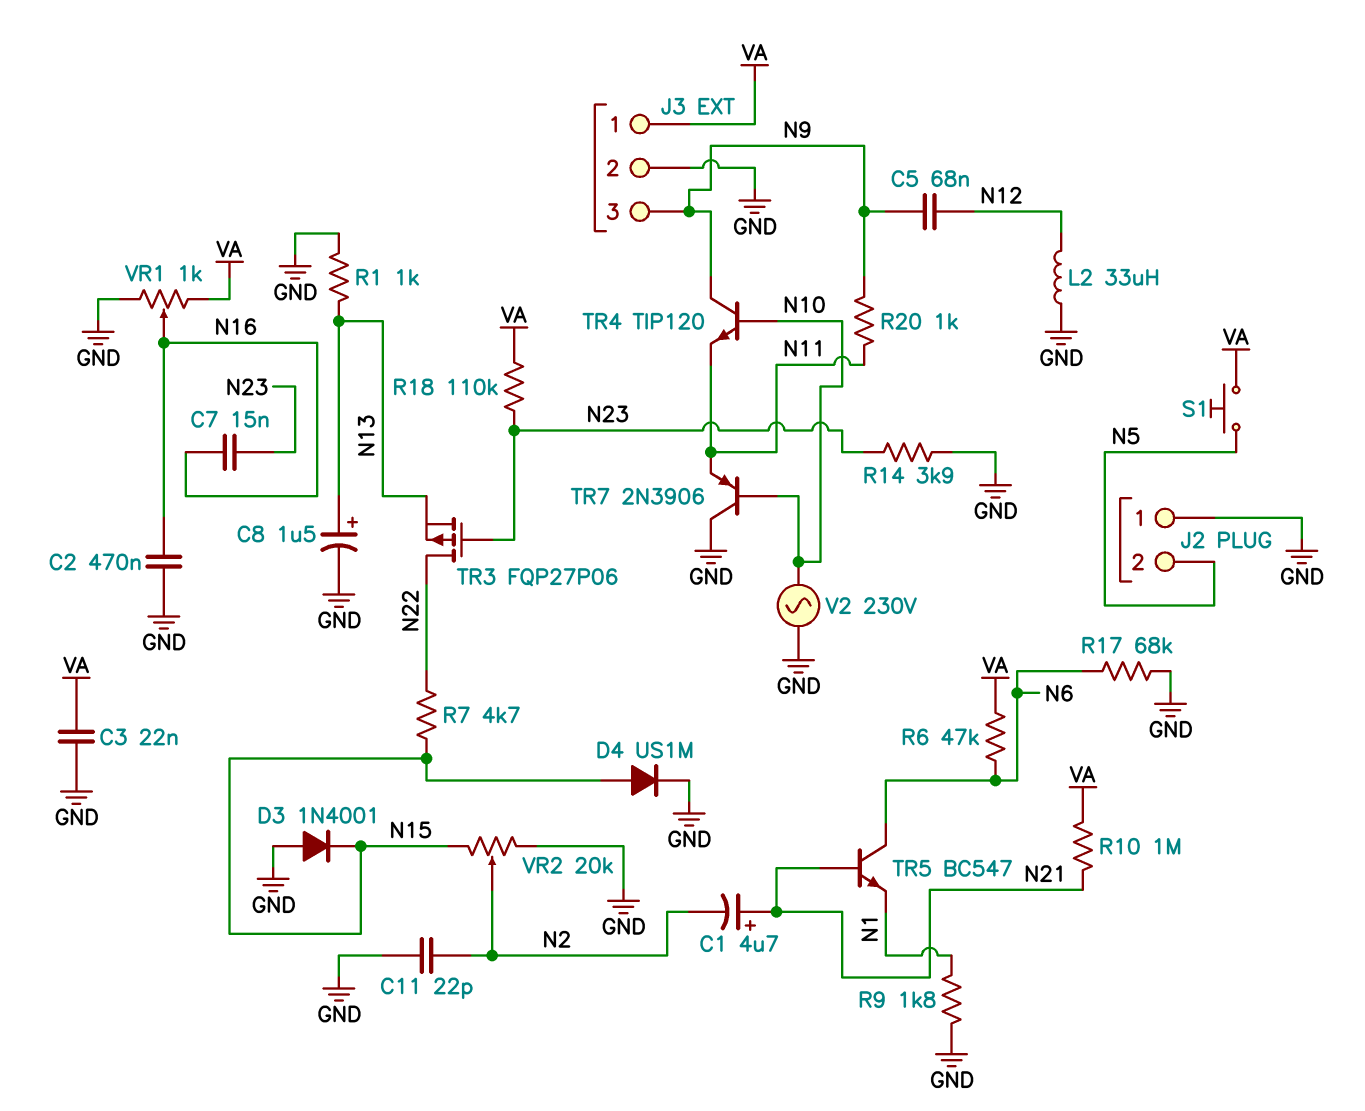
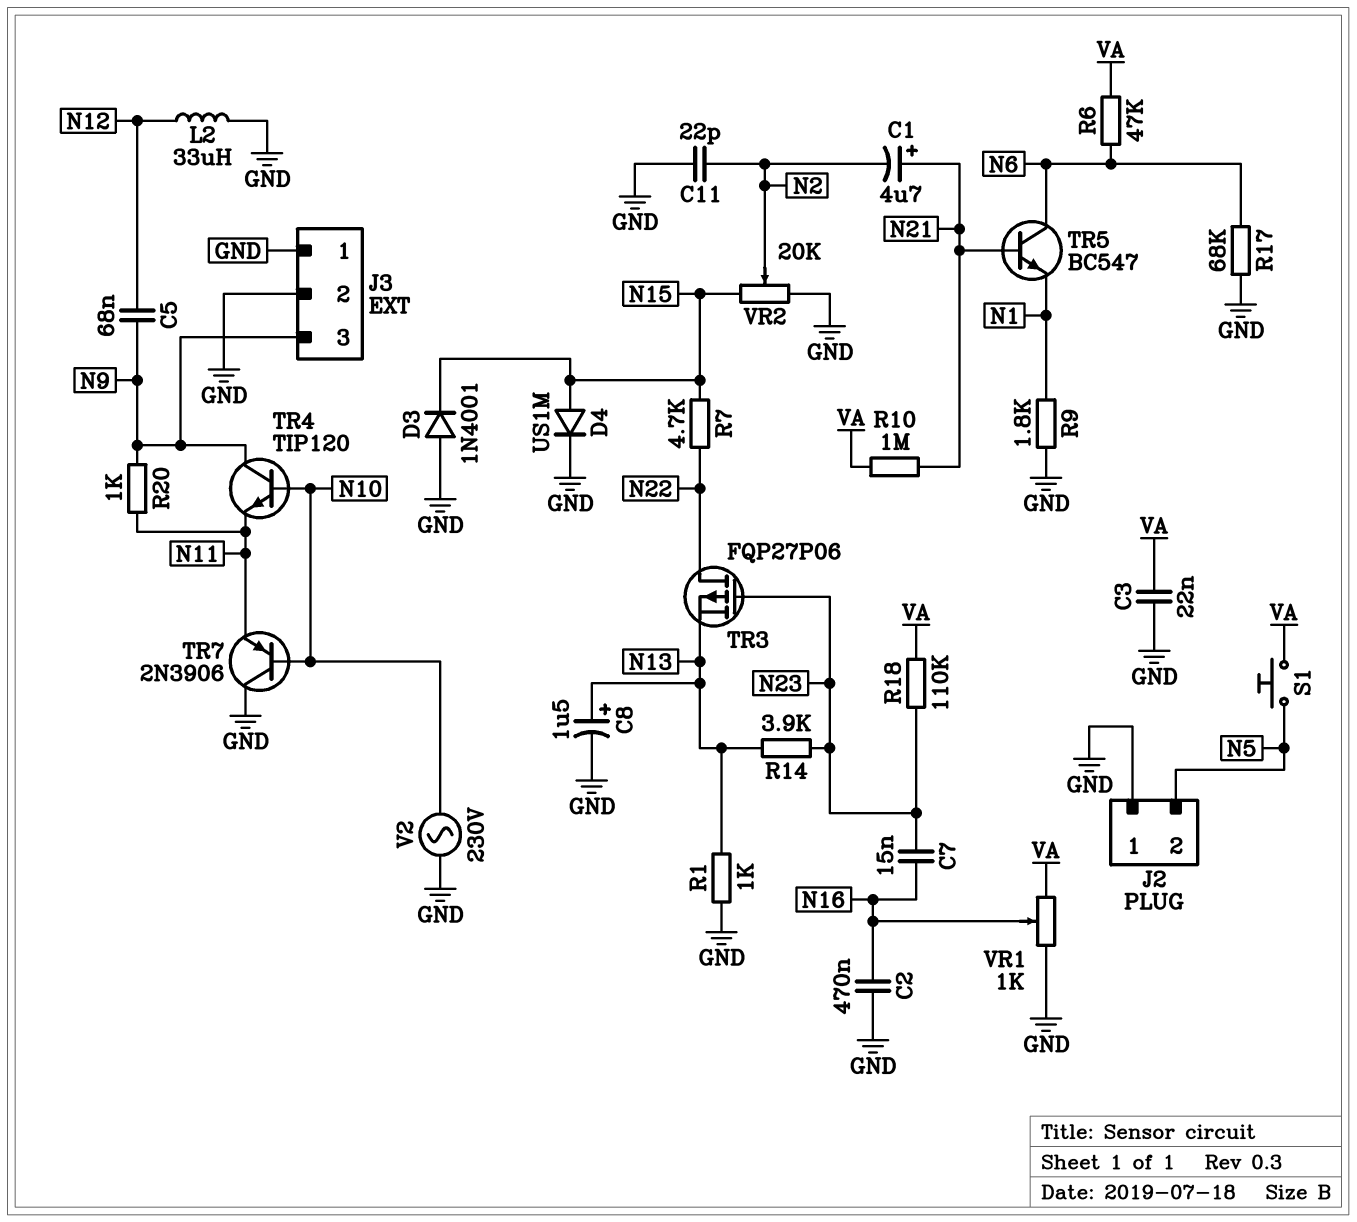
J3 pin 1: VA -> GND
R14: 3.9k (GND, N23) -> 3.9k (N13, N23)

